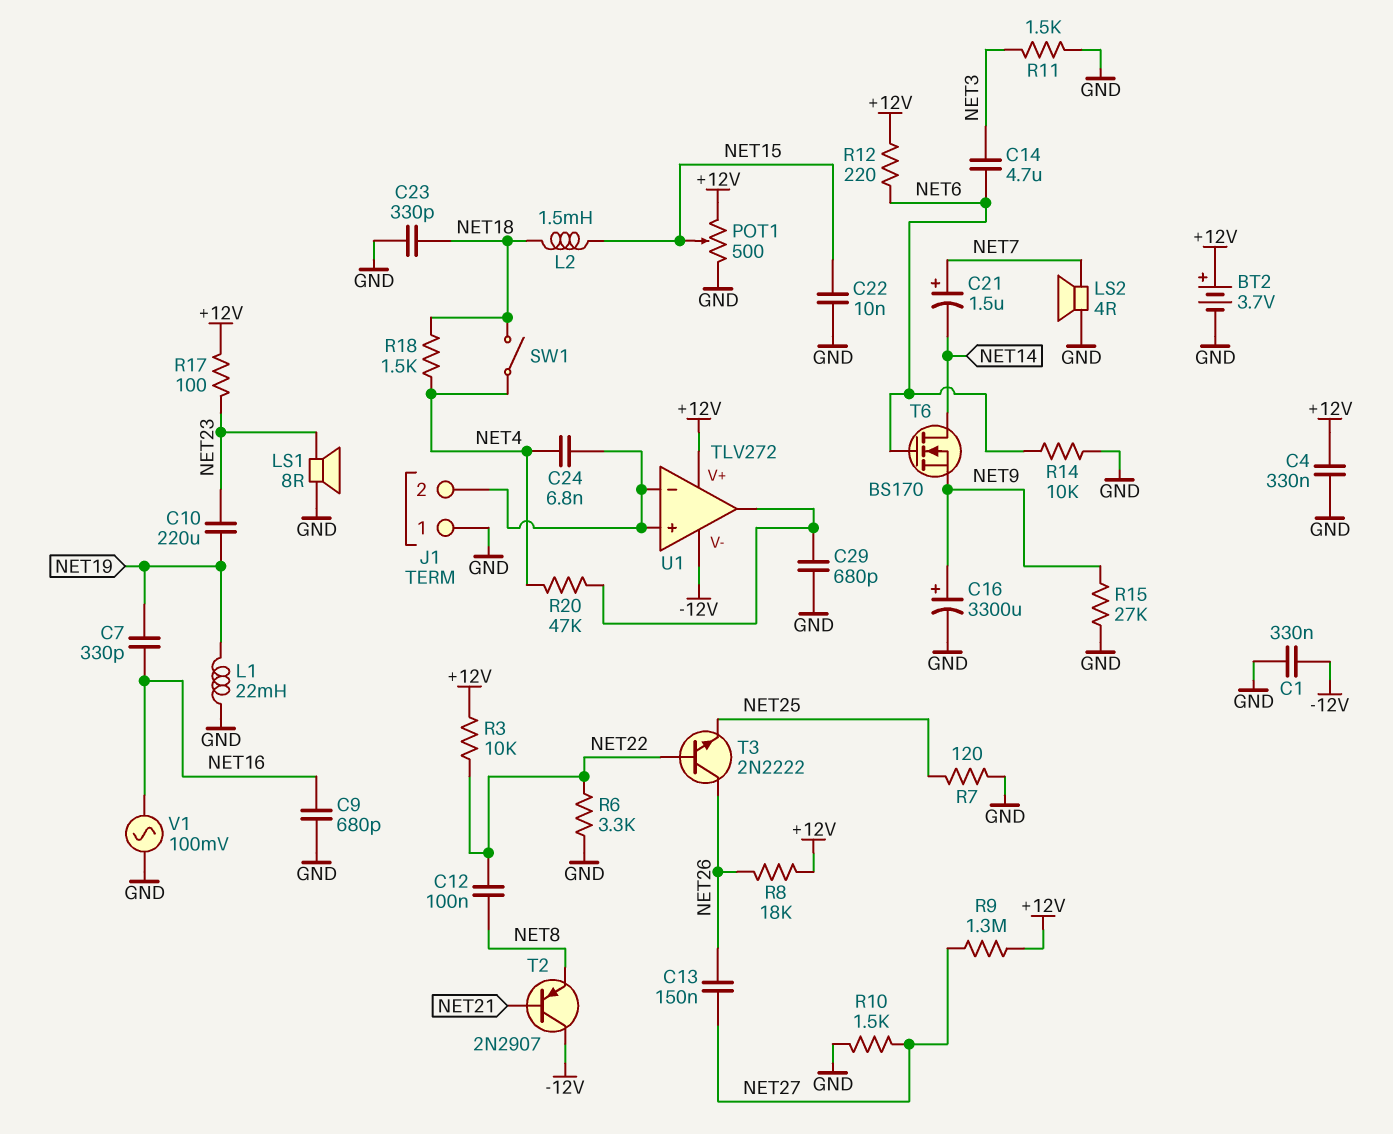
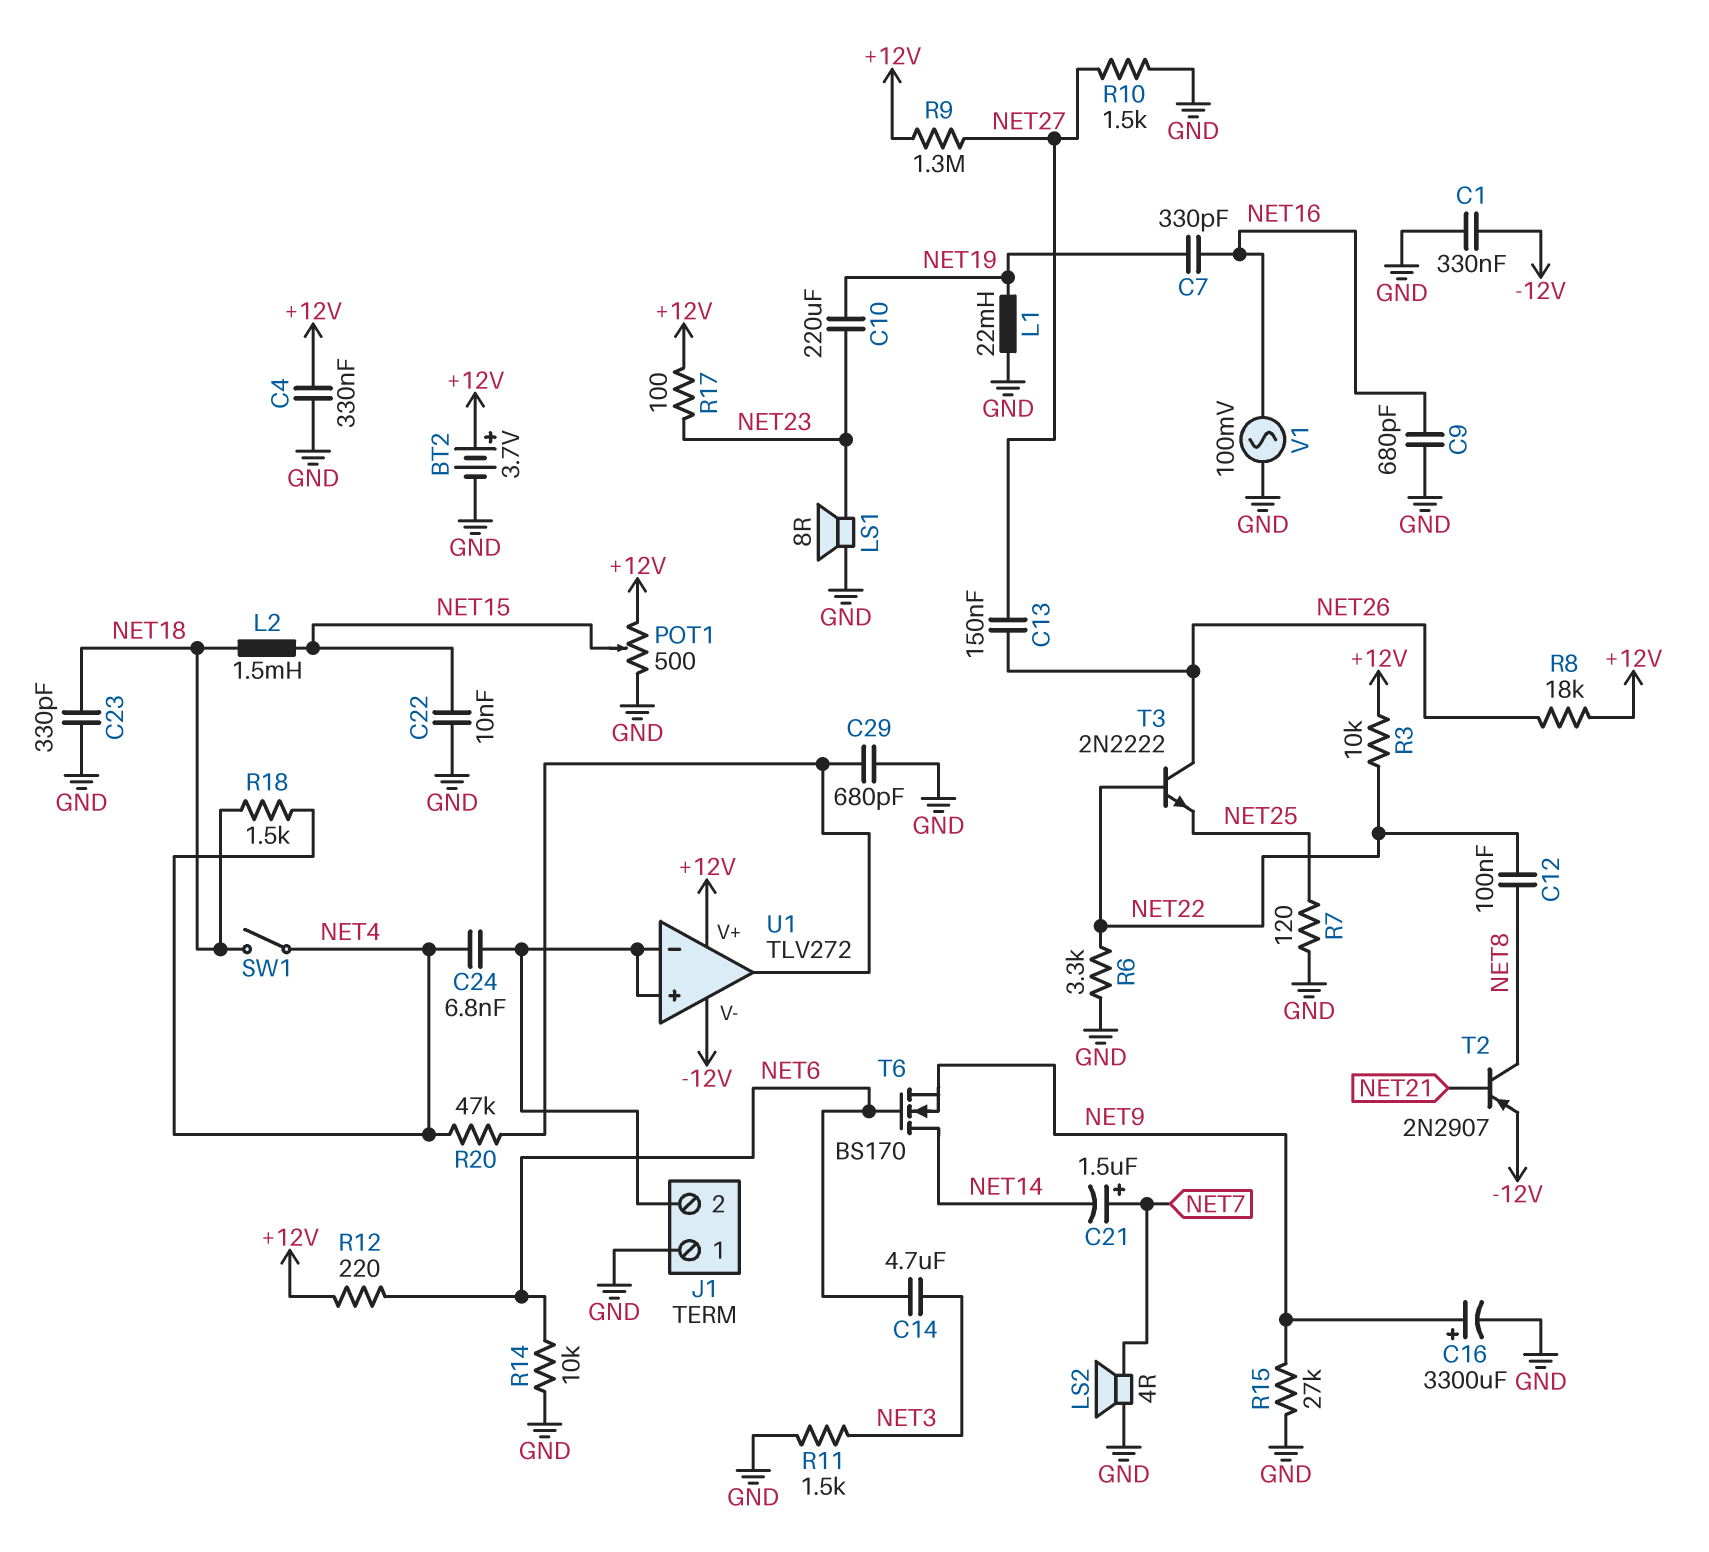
T2: PNP 2N2907 (B NET21, C -12V, E NET8) -> PNP 2N2907 (B NET21, C NET8, E -12V)

